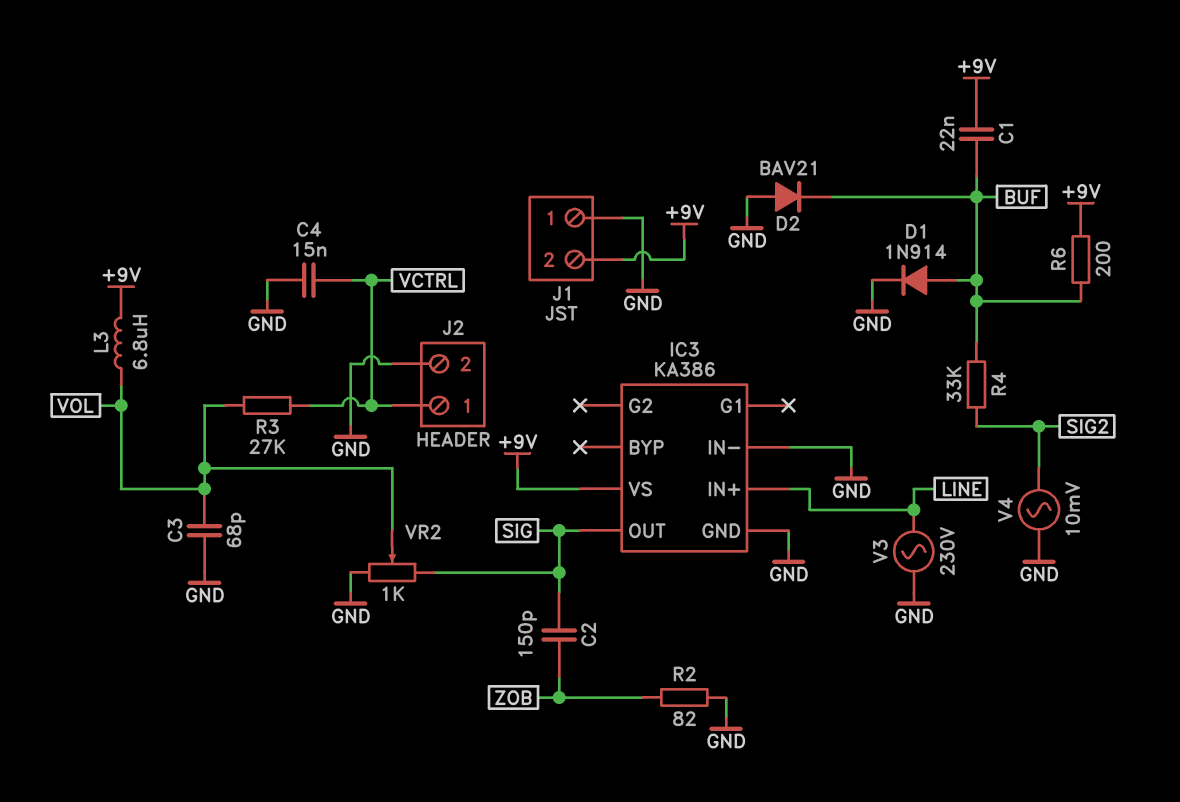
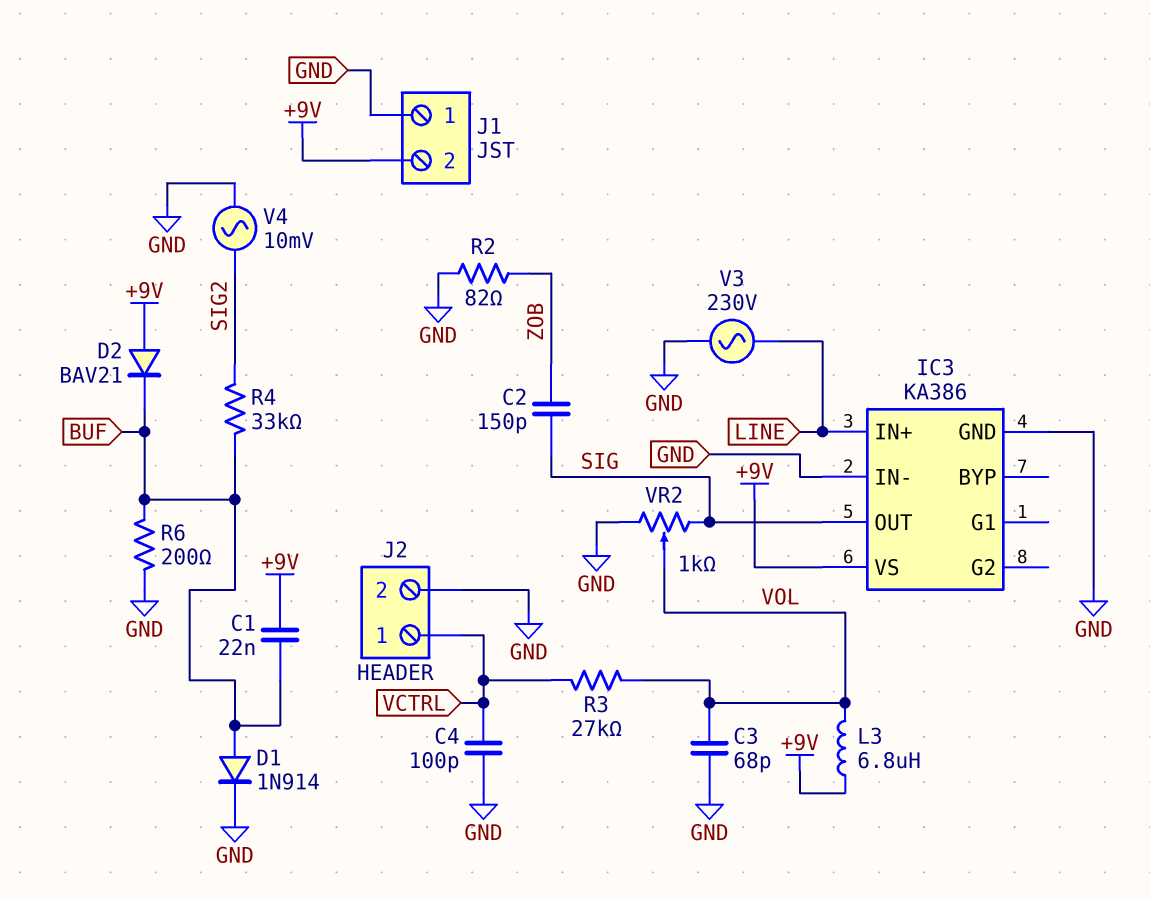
C4: 15nF (GND, VCTRL) -> 100pF (GND, VCTRL)
D2: diode BAV21 (A GND, K BUF) -> diode BAV21 (A +9V, K BUF)
R6: 200 (+9V, BUF) -> 200 (BUF, GND)

